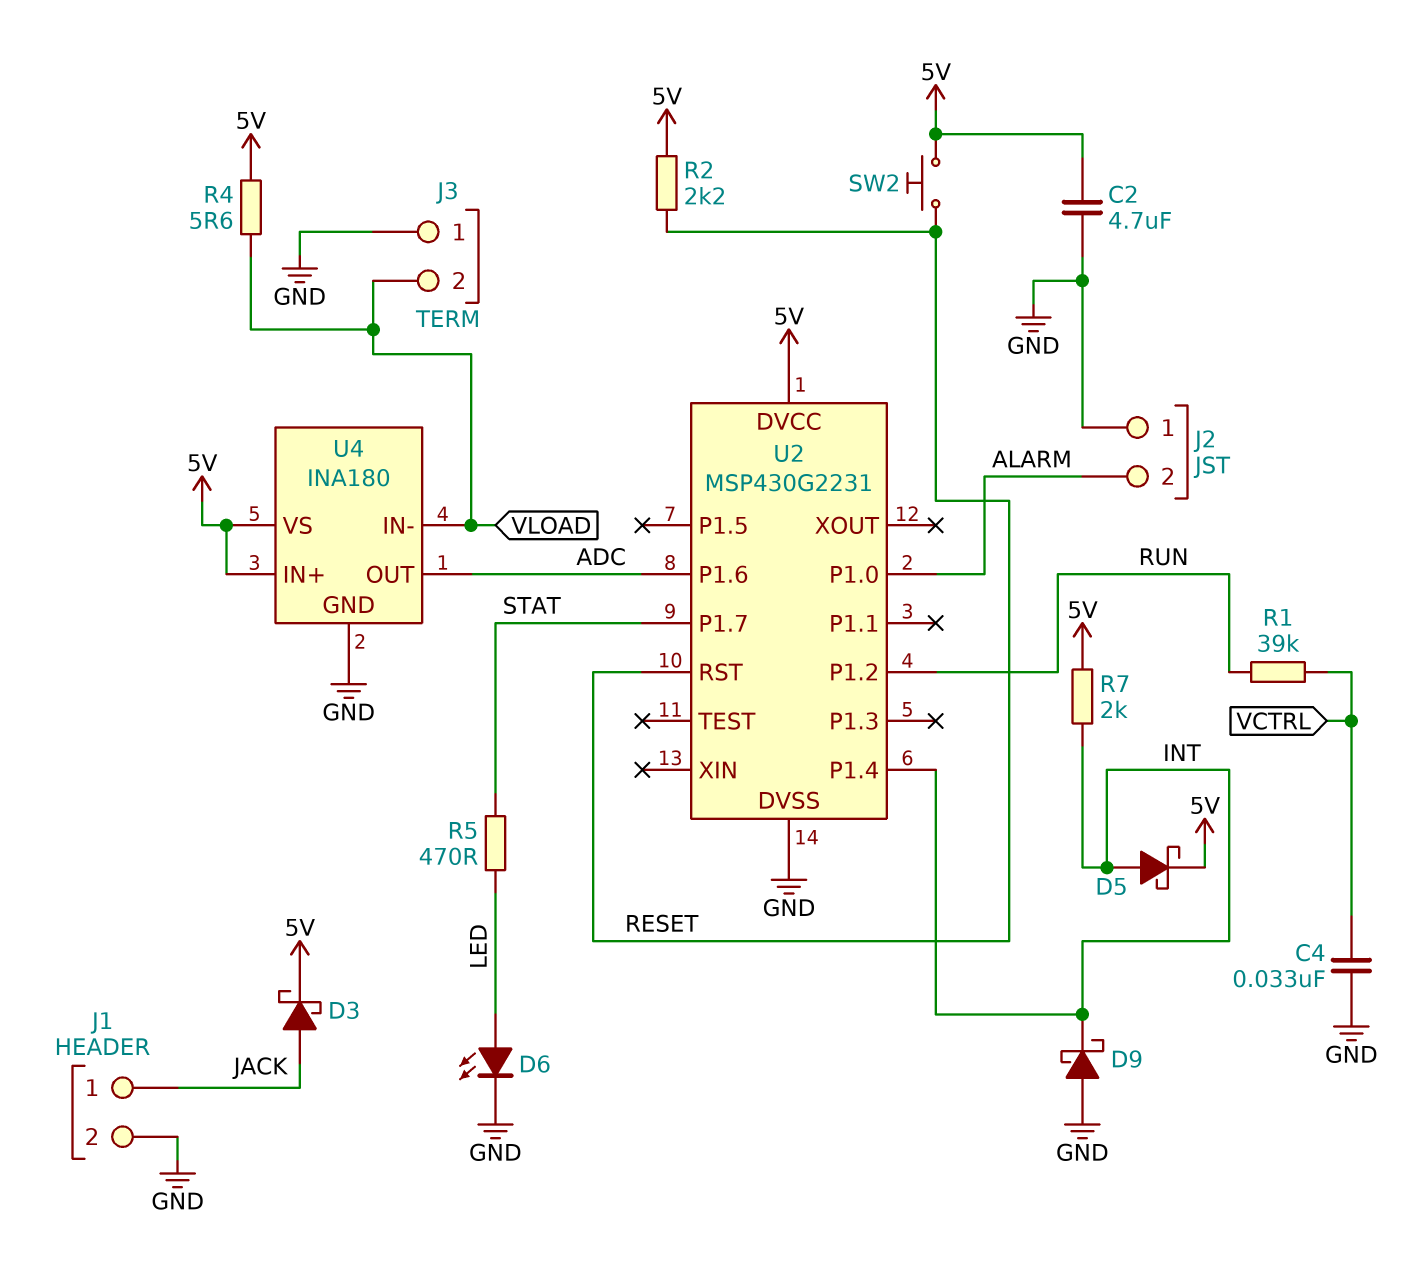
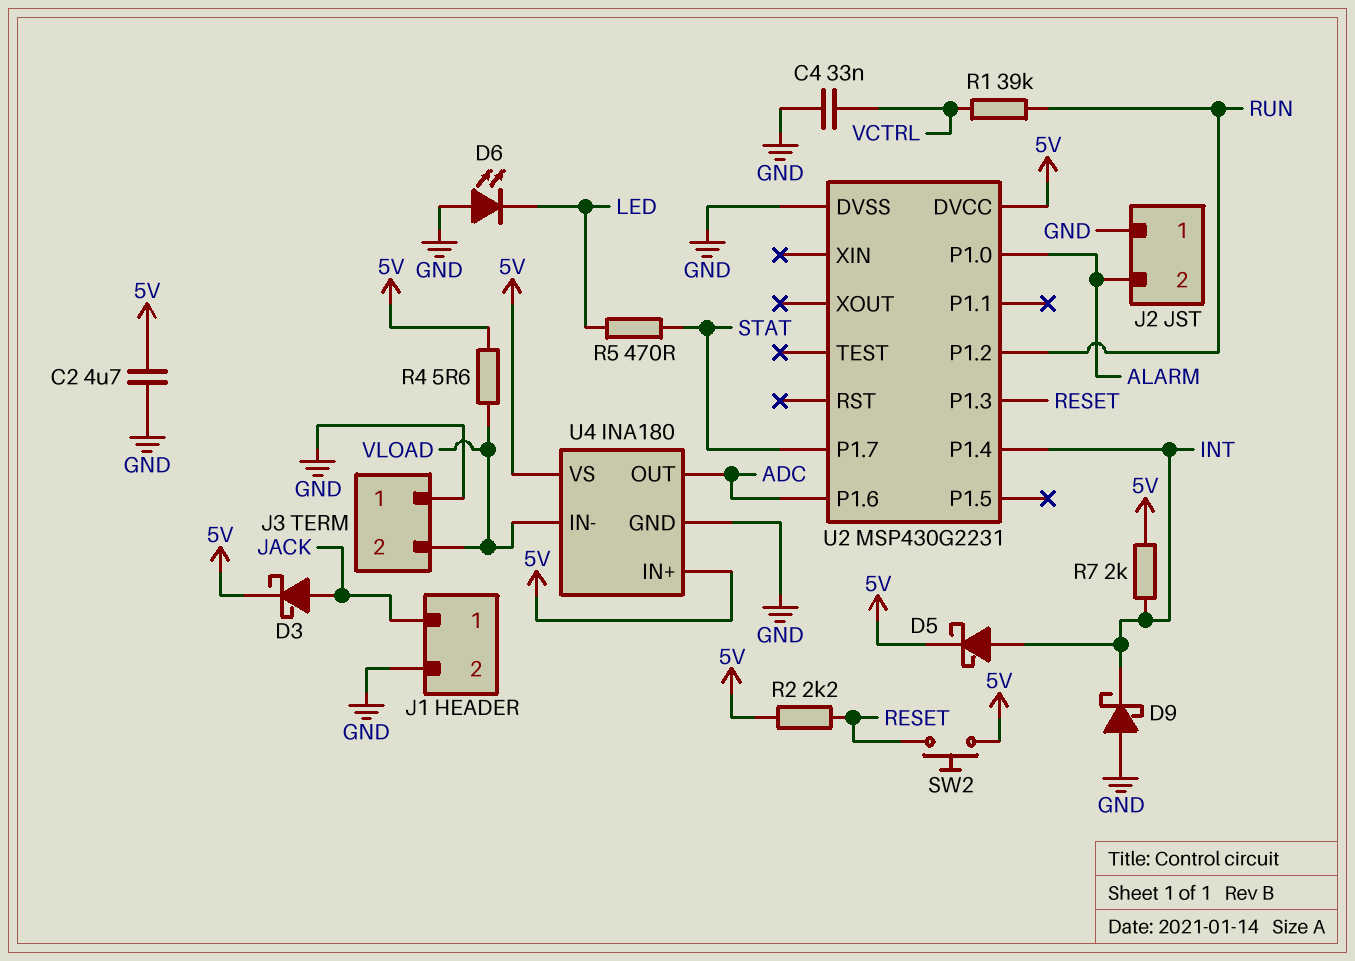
D6: LED (A LED, K GND) -> LED (A GND, K LED)
U2 pin P1.3: none -> RESET
U2 pin RST: RESET -> none

